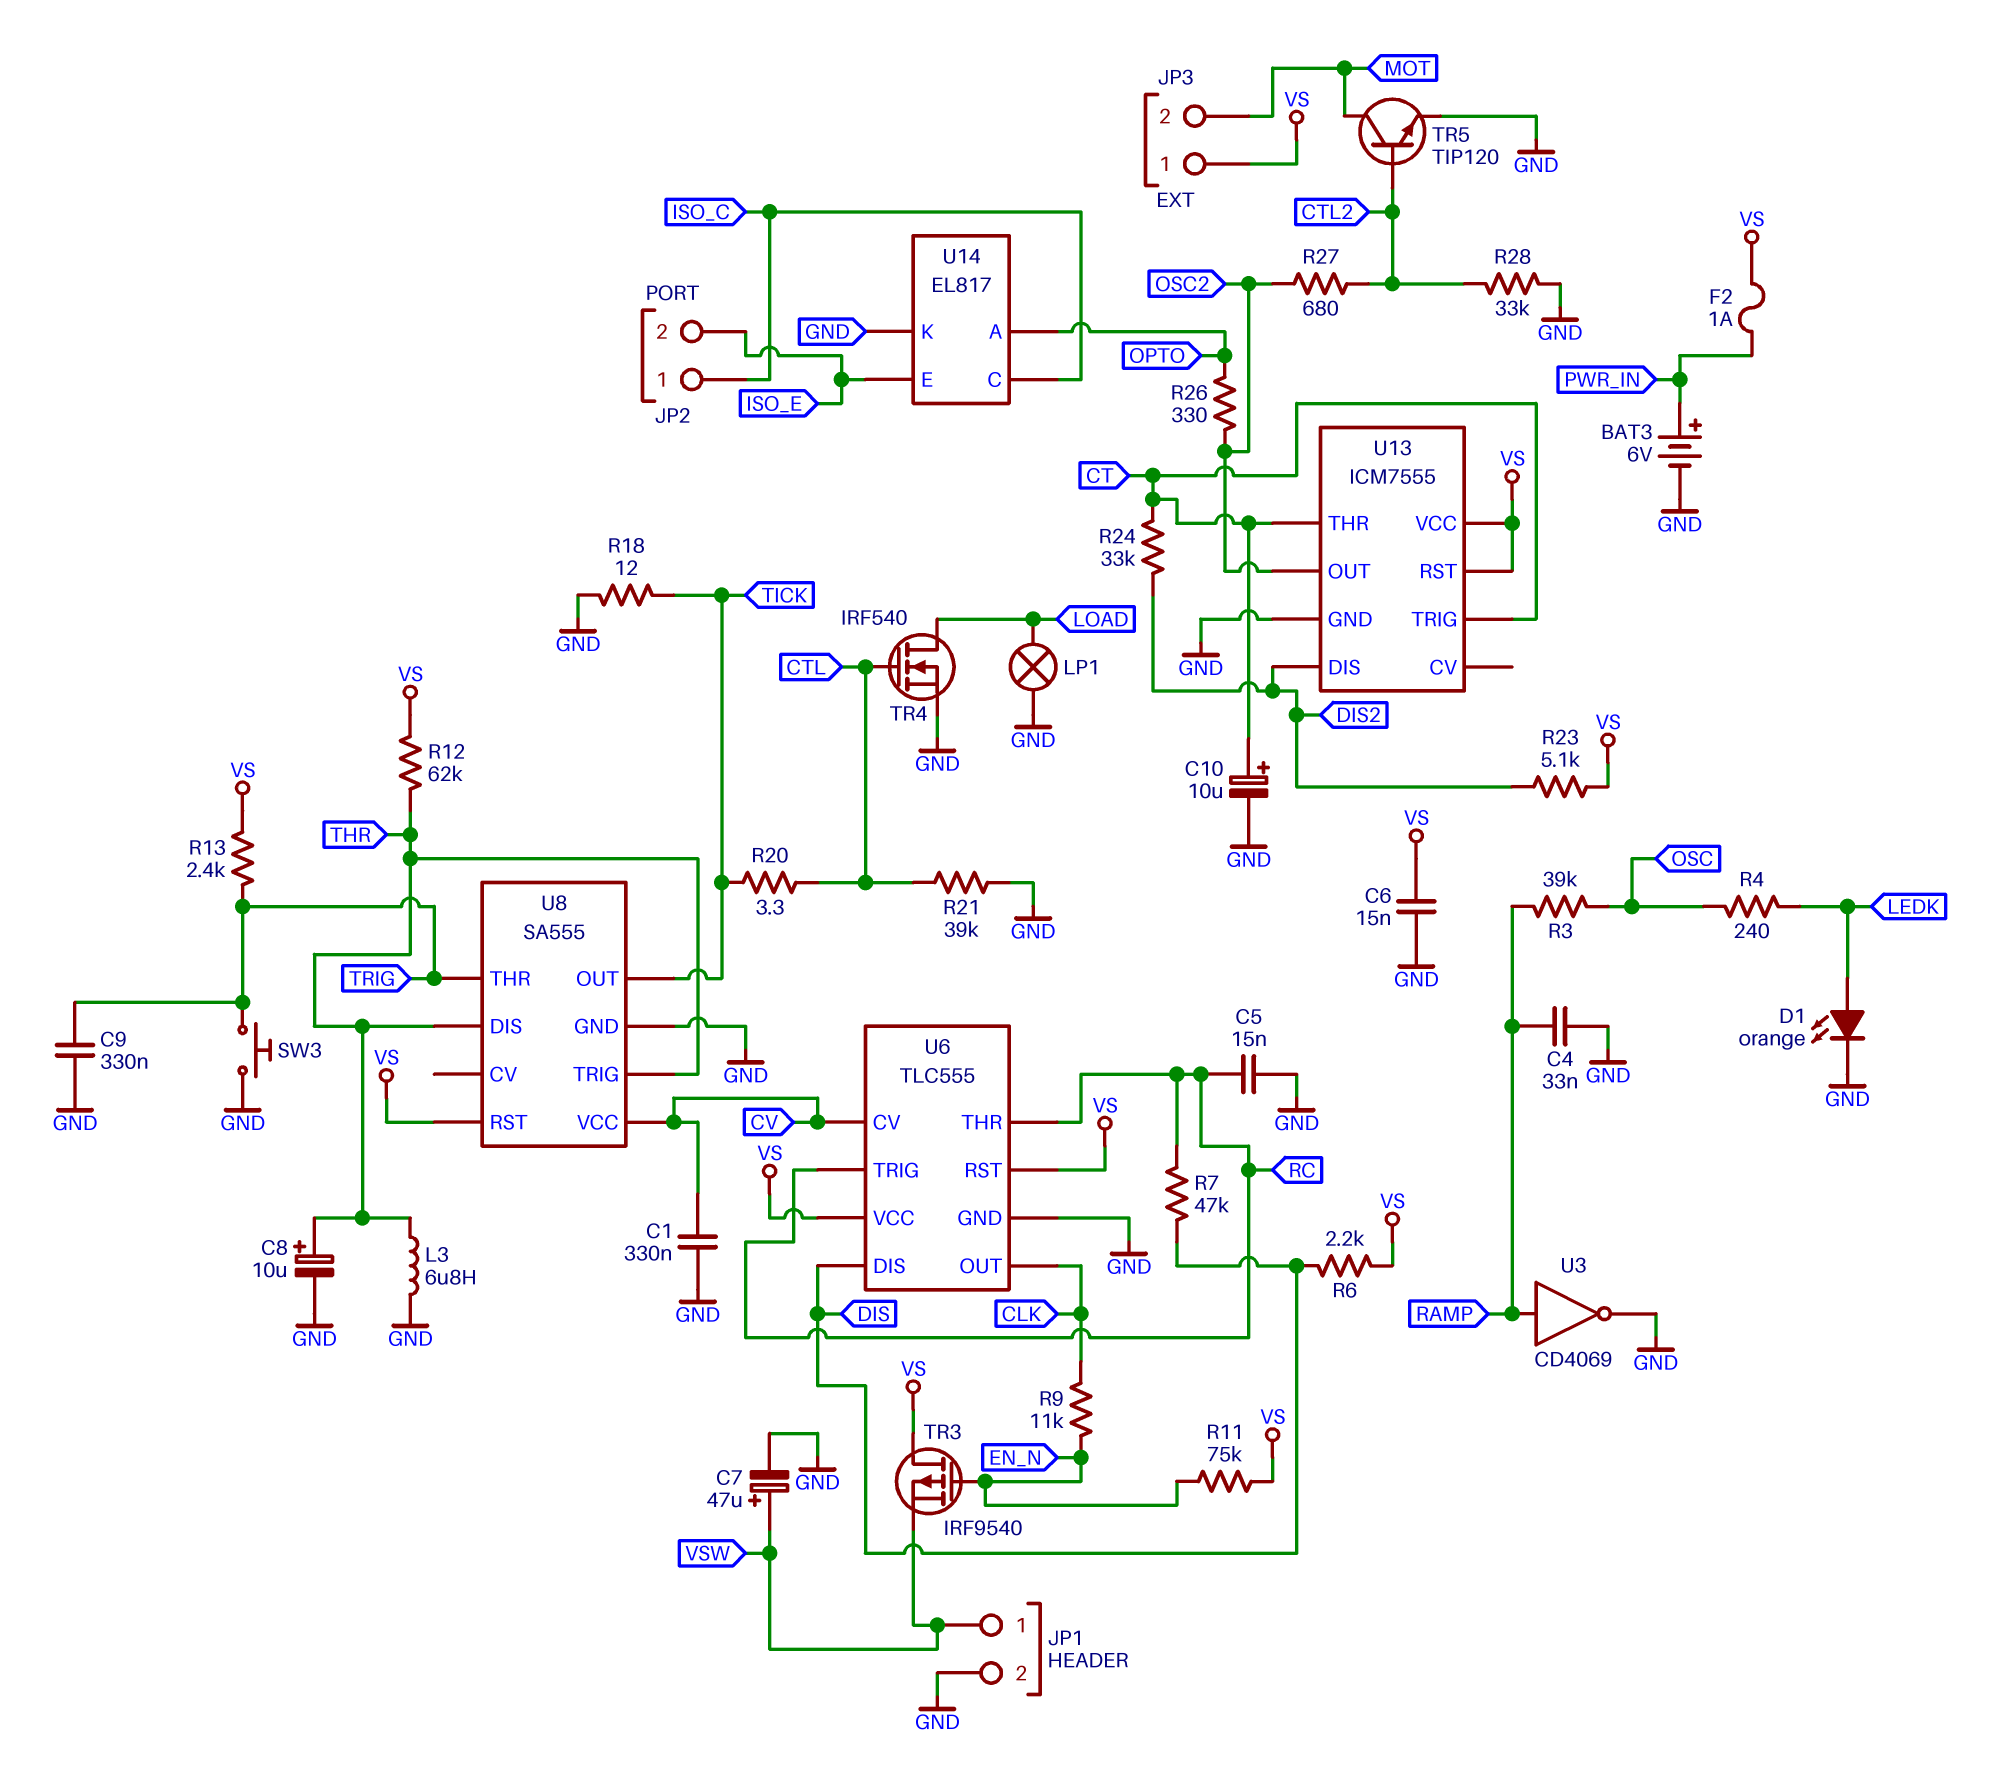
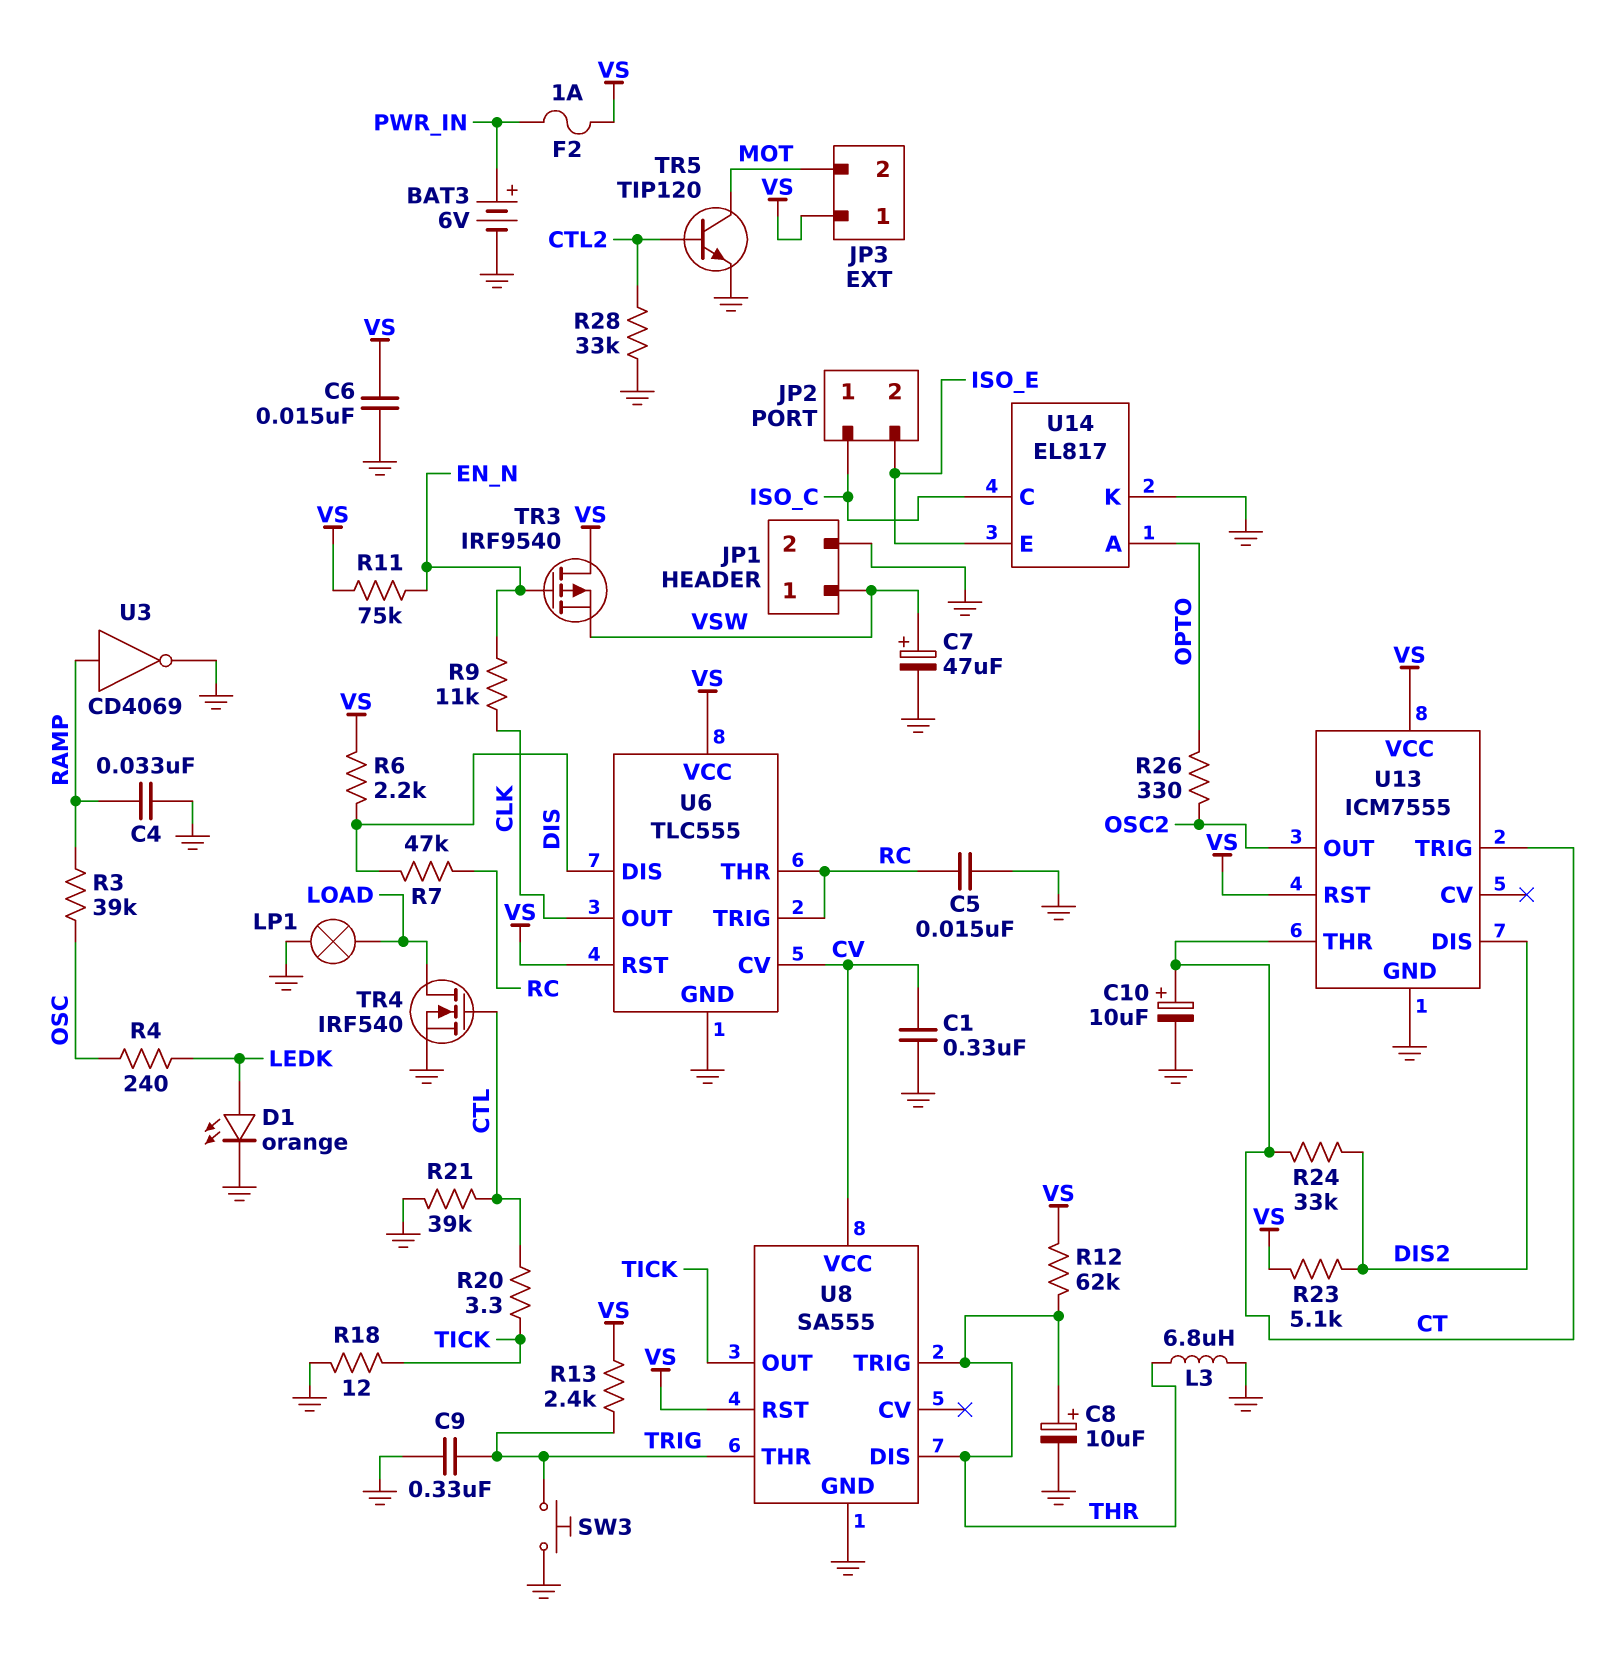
R27: 680 (CTL2, OSC2) -> none

